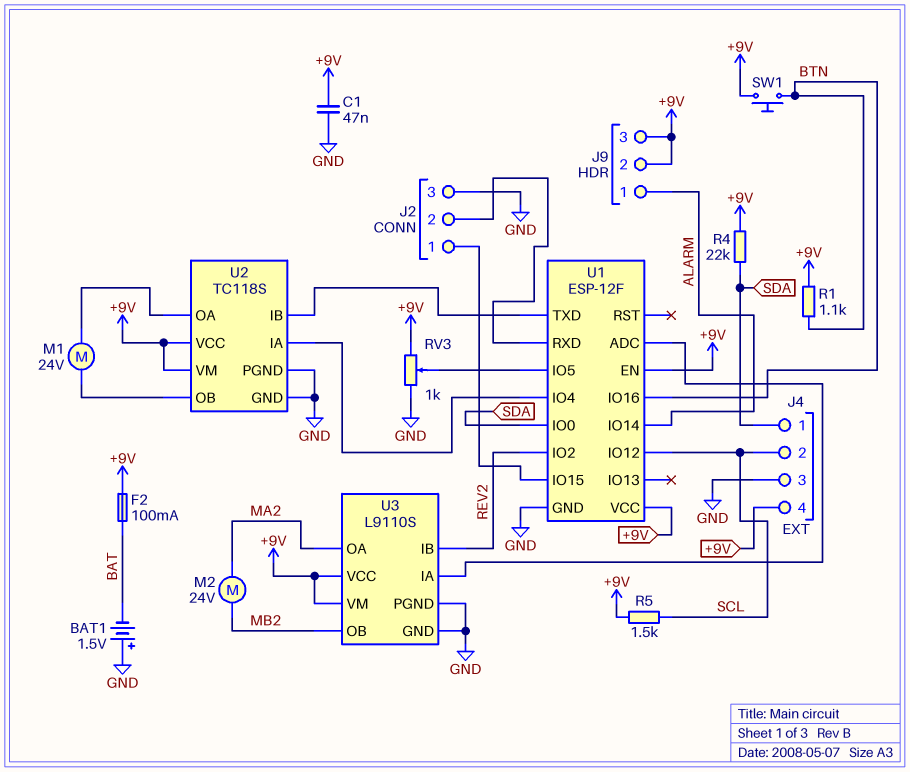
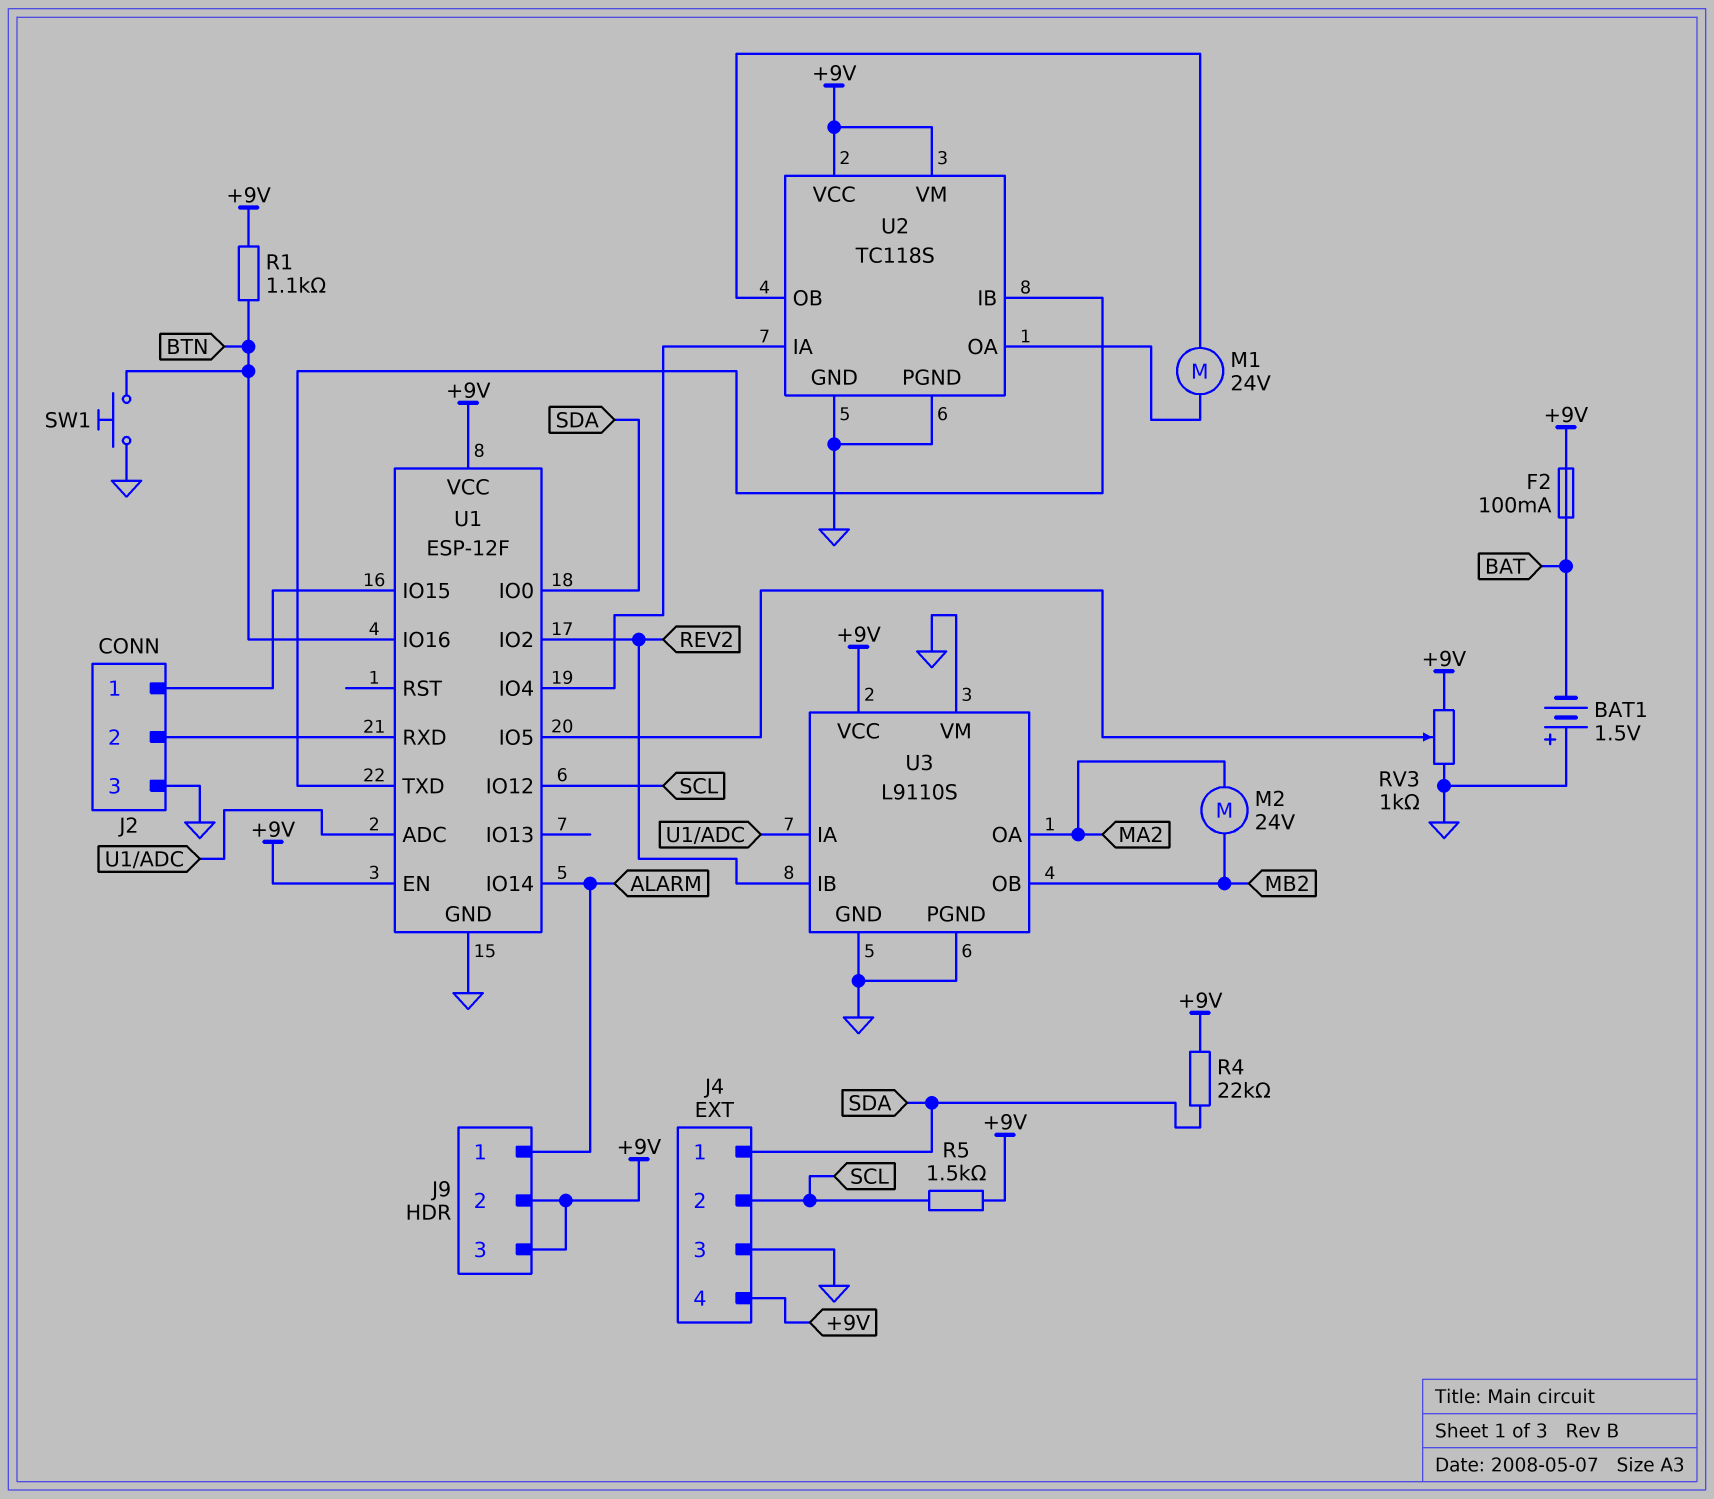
C1: 47nF (+9V, GND) -> none
SW1: button (+9V, BTN) -> button (BTN, GND)
U3 pin VM: +9V -> GND

